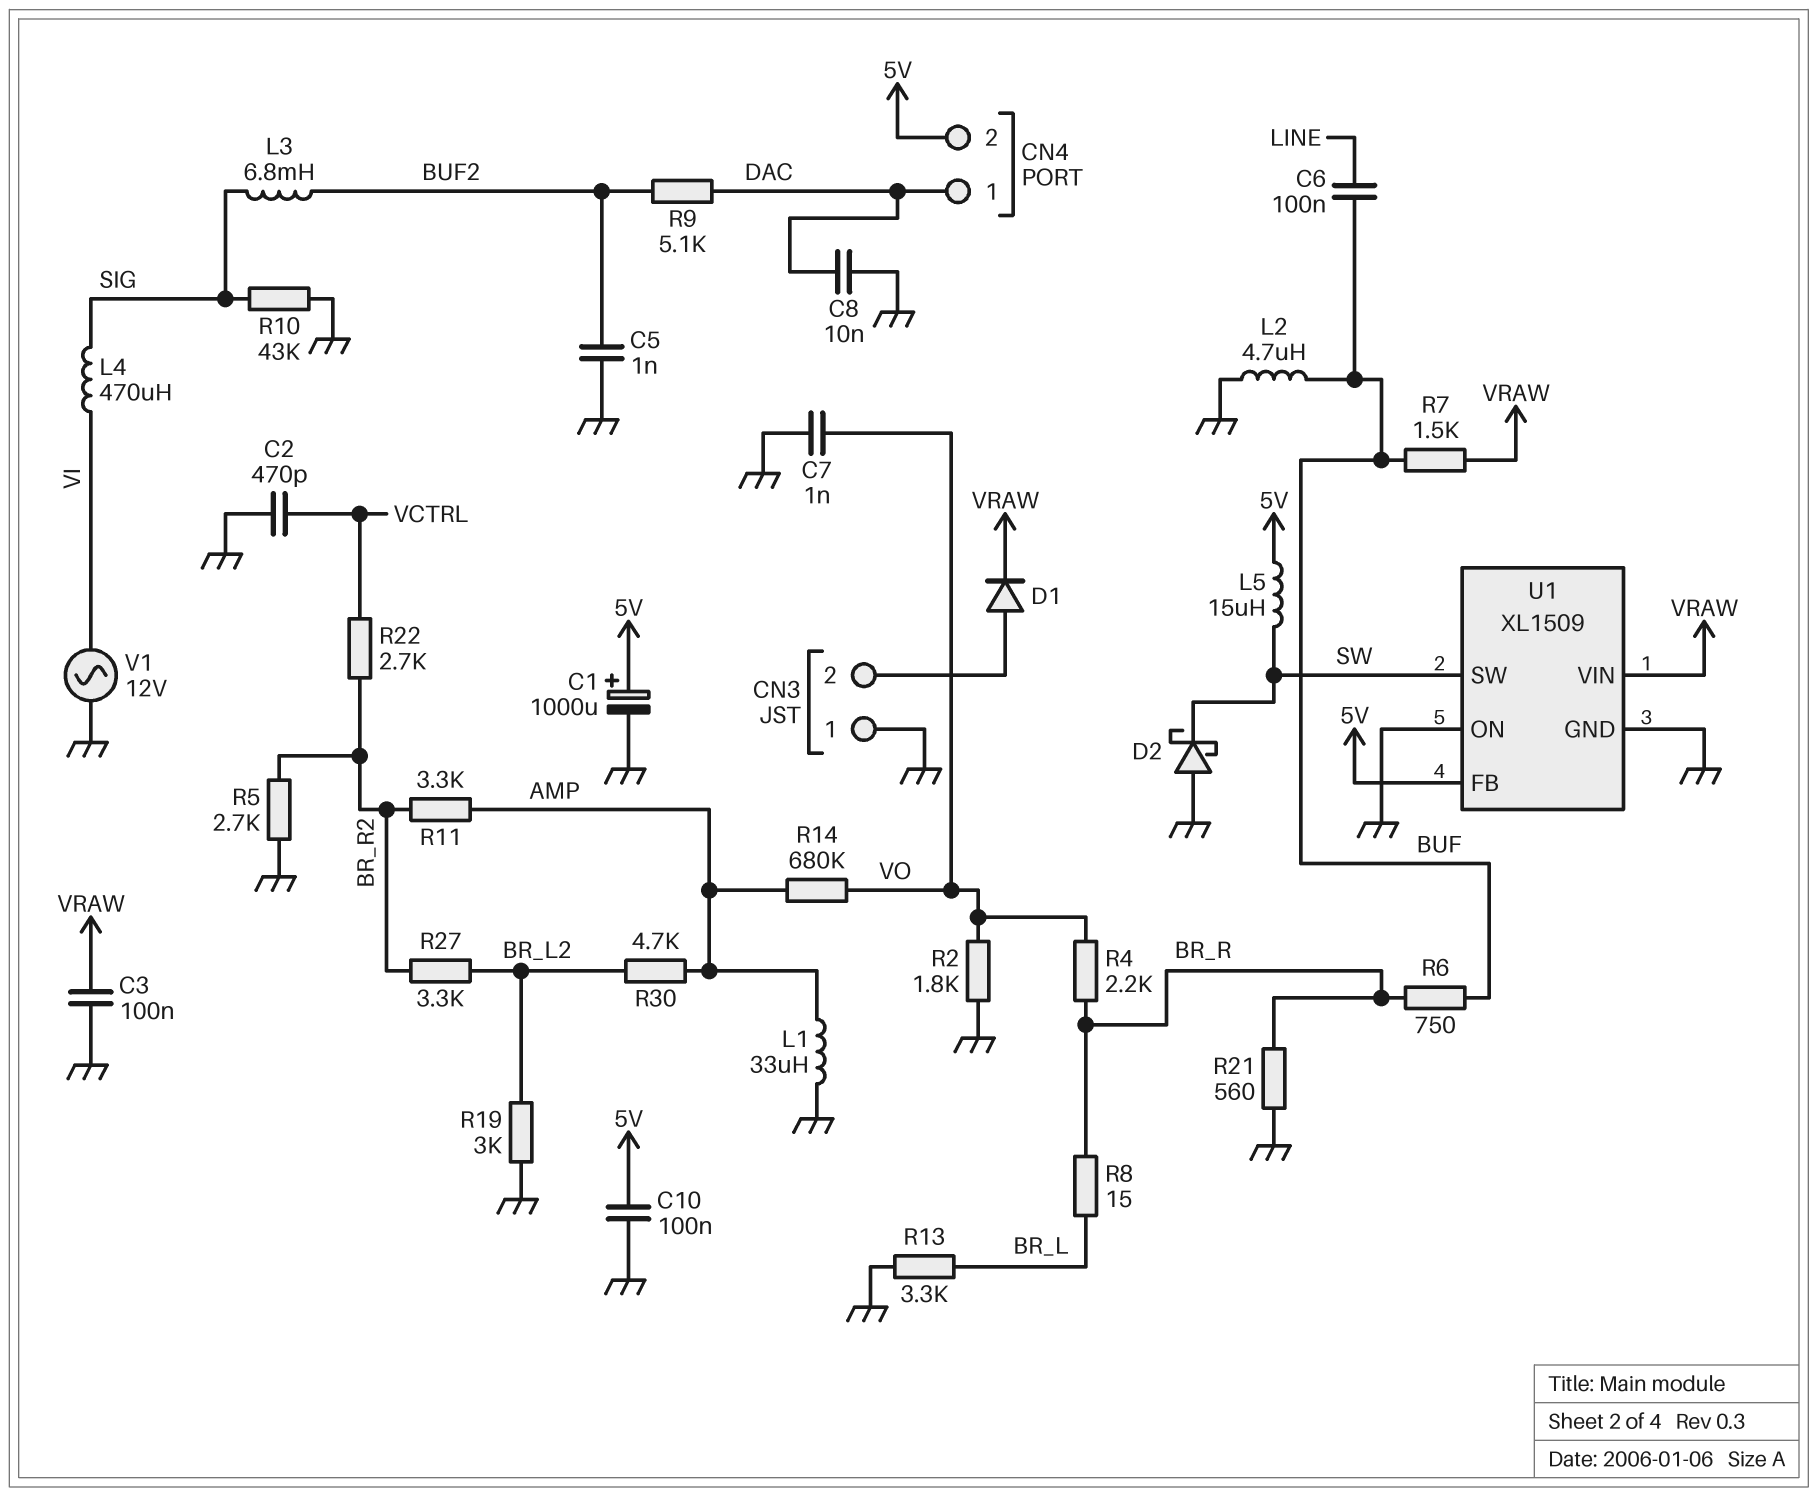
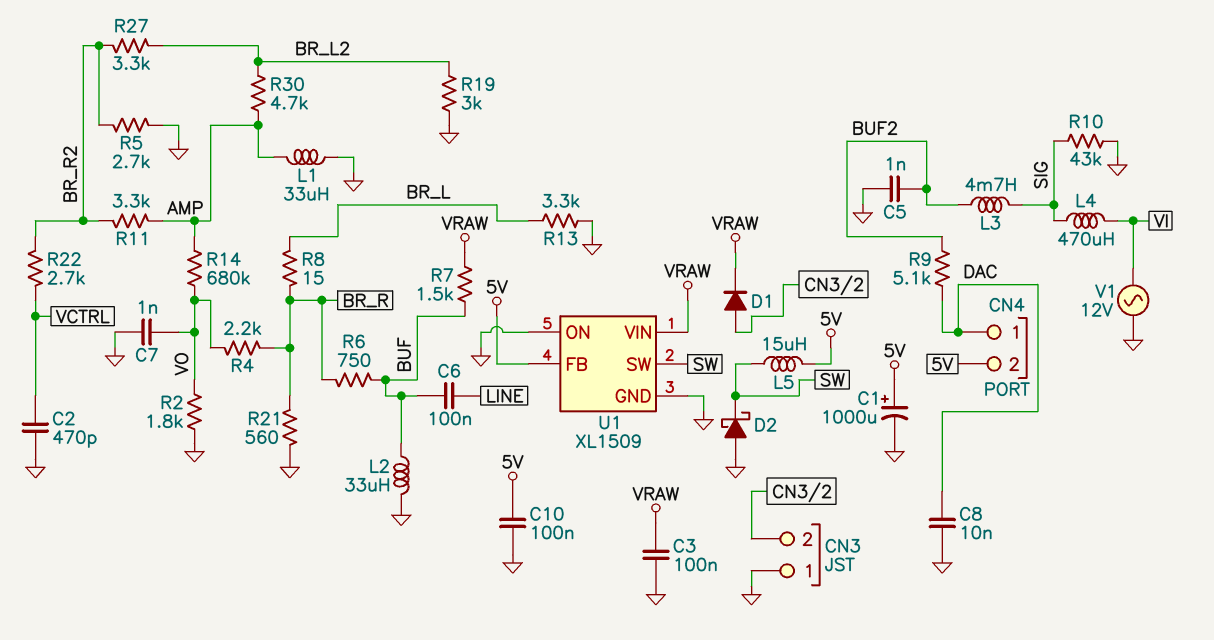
L2: 4.7uH (BUF, GND) -> 33uH (BUF, GND)
L3: 6.8mH (BUF2, SIG) -> 4.7mH (BUF2, SIG)

